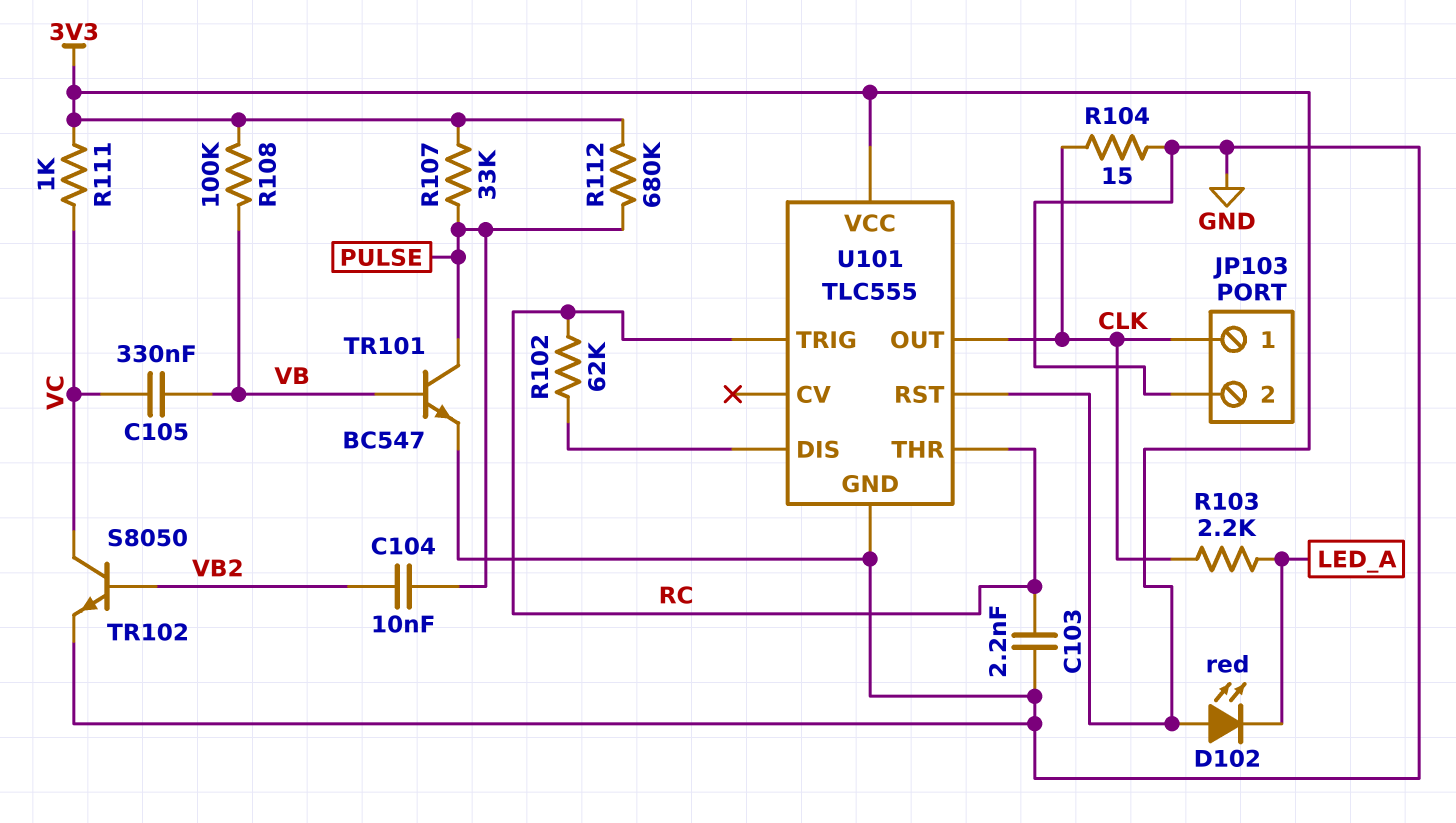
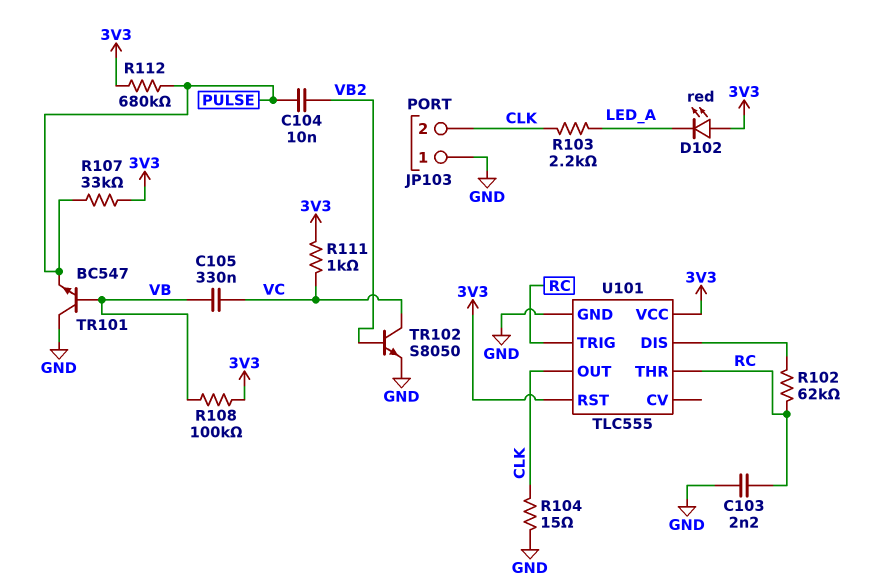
JP103 pin 1: CLK -> GND
JP103 pin 2: GND -> CLK
TR101: NPN BC547 (B VB, C PULSE, E GND) -> NPN BC547 (B VB, C GND, E PULSE)

